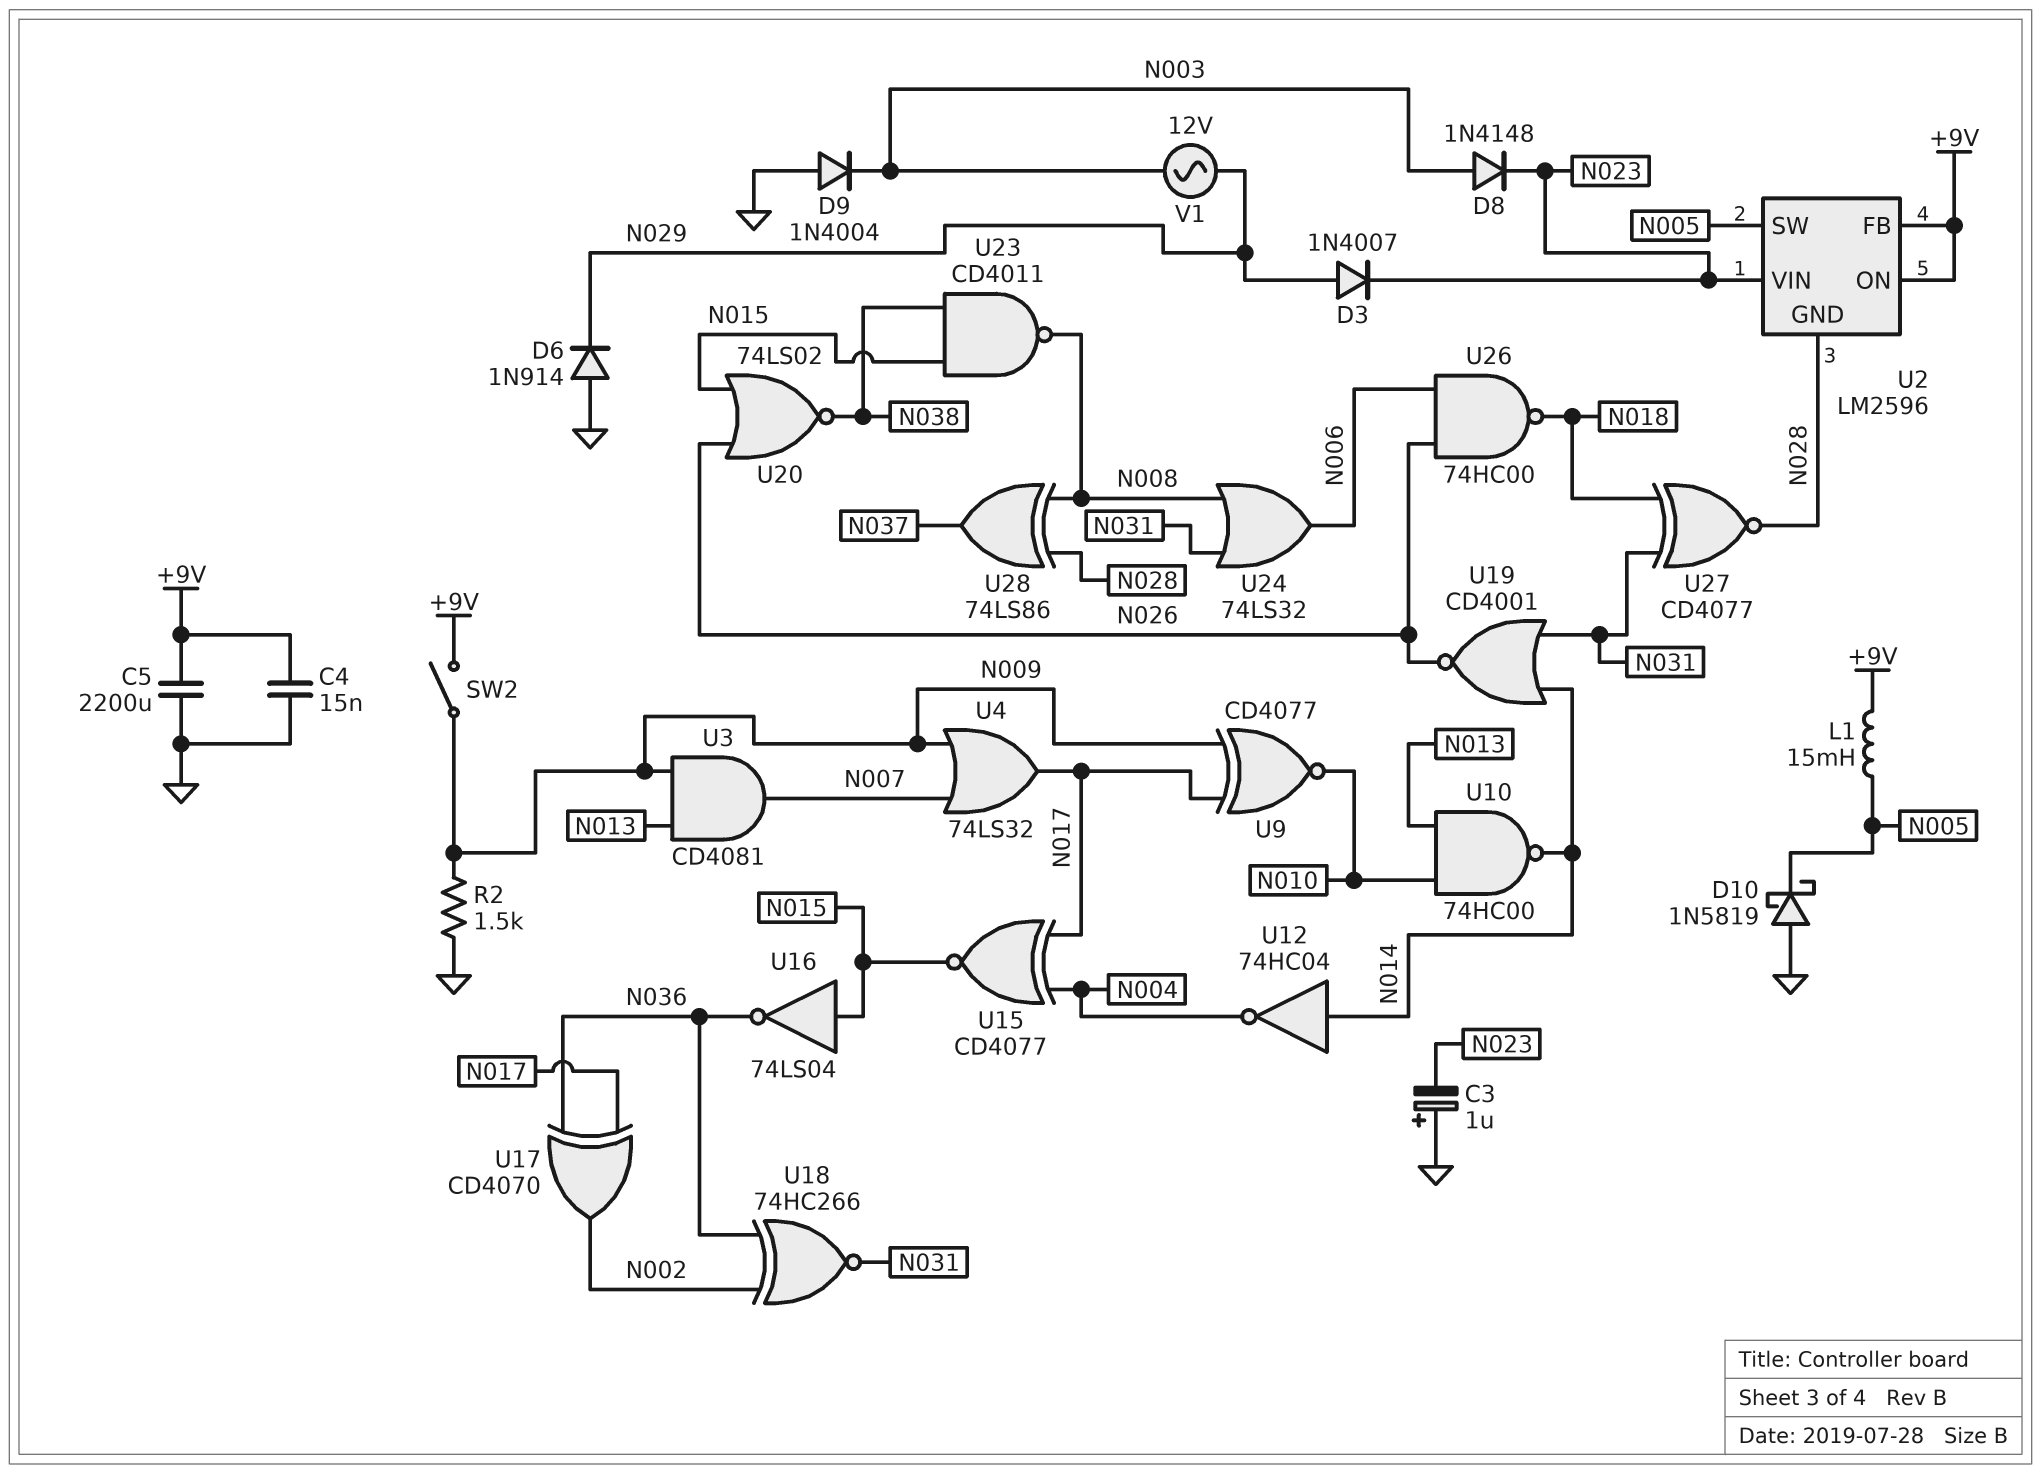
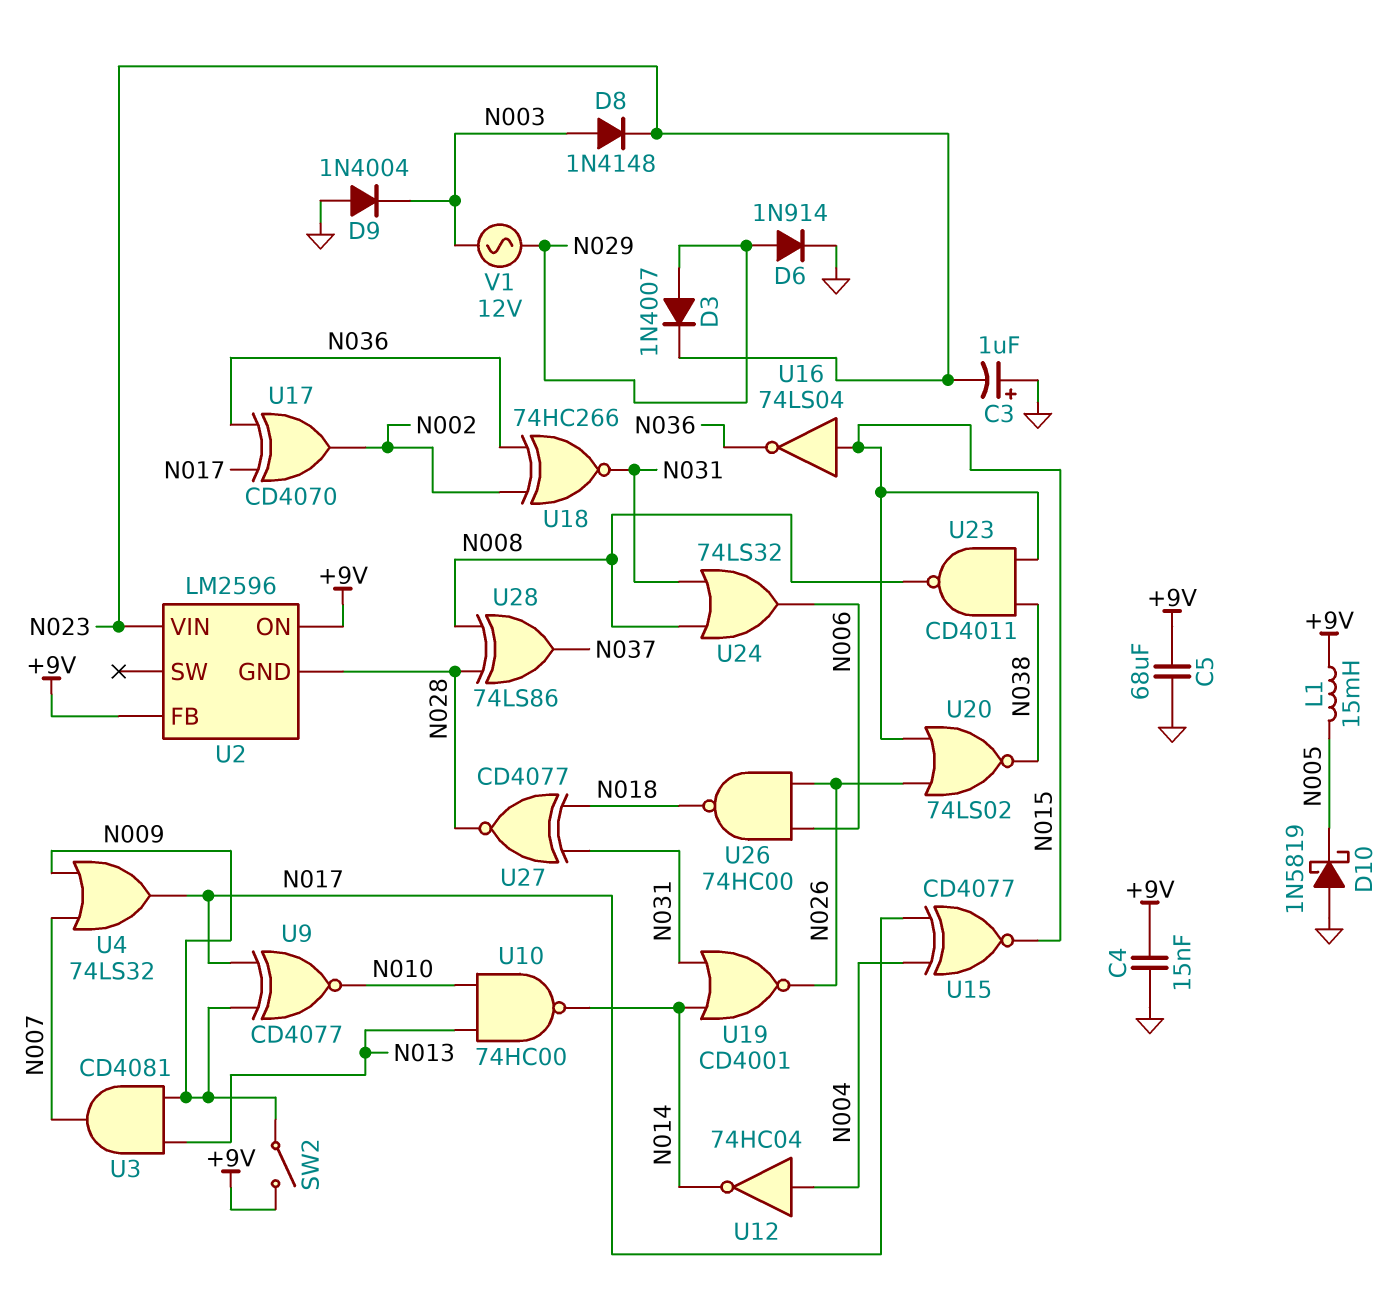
C5: 2200uF (+9V, GND) -> 68uF (+9V, GND)
D6: diode 1N914 (A GND, K N029) -> diode 1N914 (A N029, K GND)
R2: 1.5k (GND, N009) -> none
U2 pin SW: N005 -> none
U12: NOT 74HC04 (in N014, out N004) -> NOT 74HC04 (in N004, out N014)

